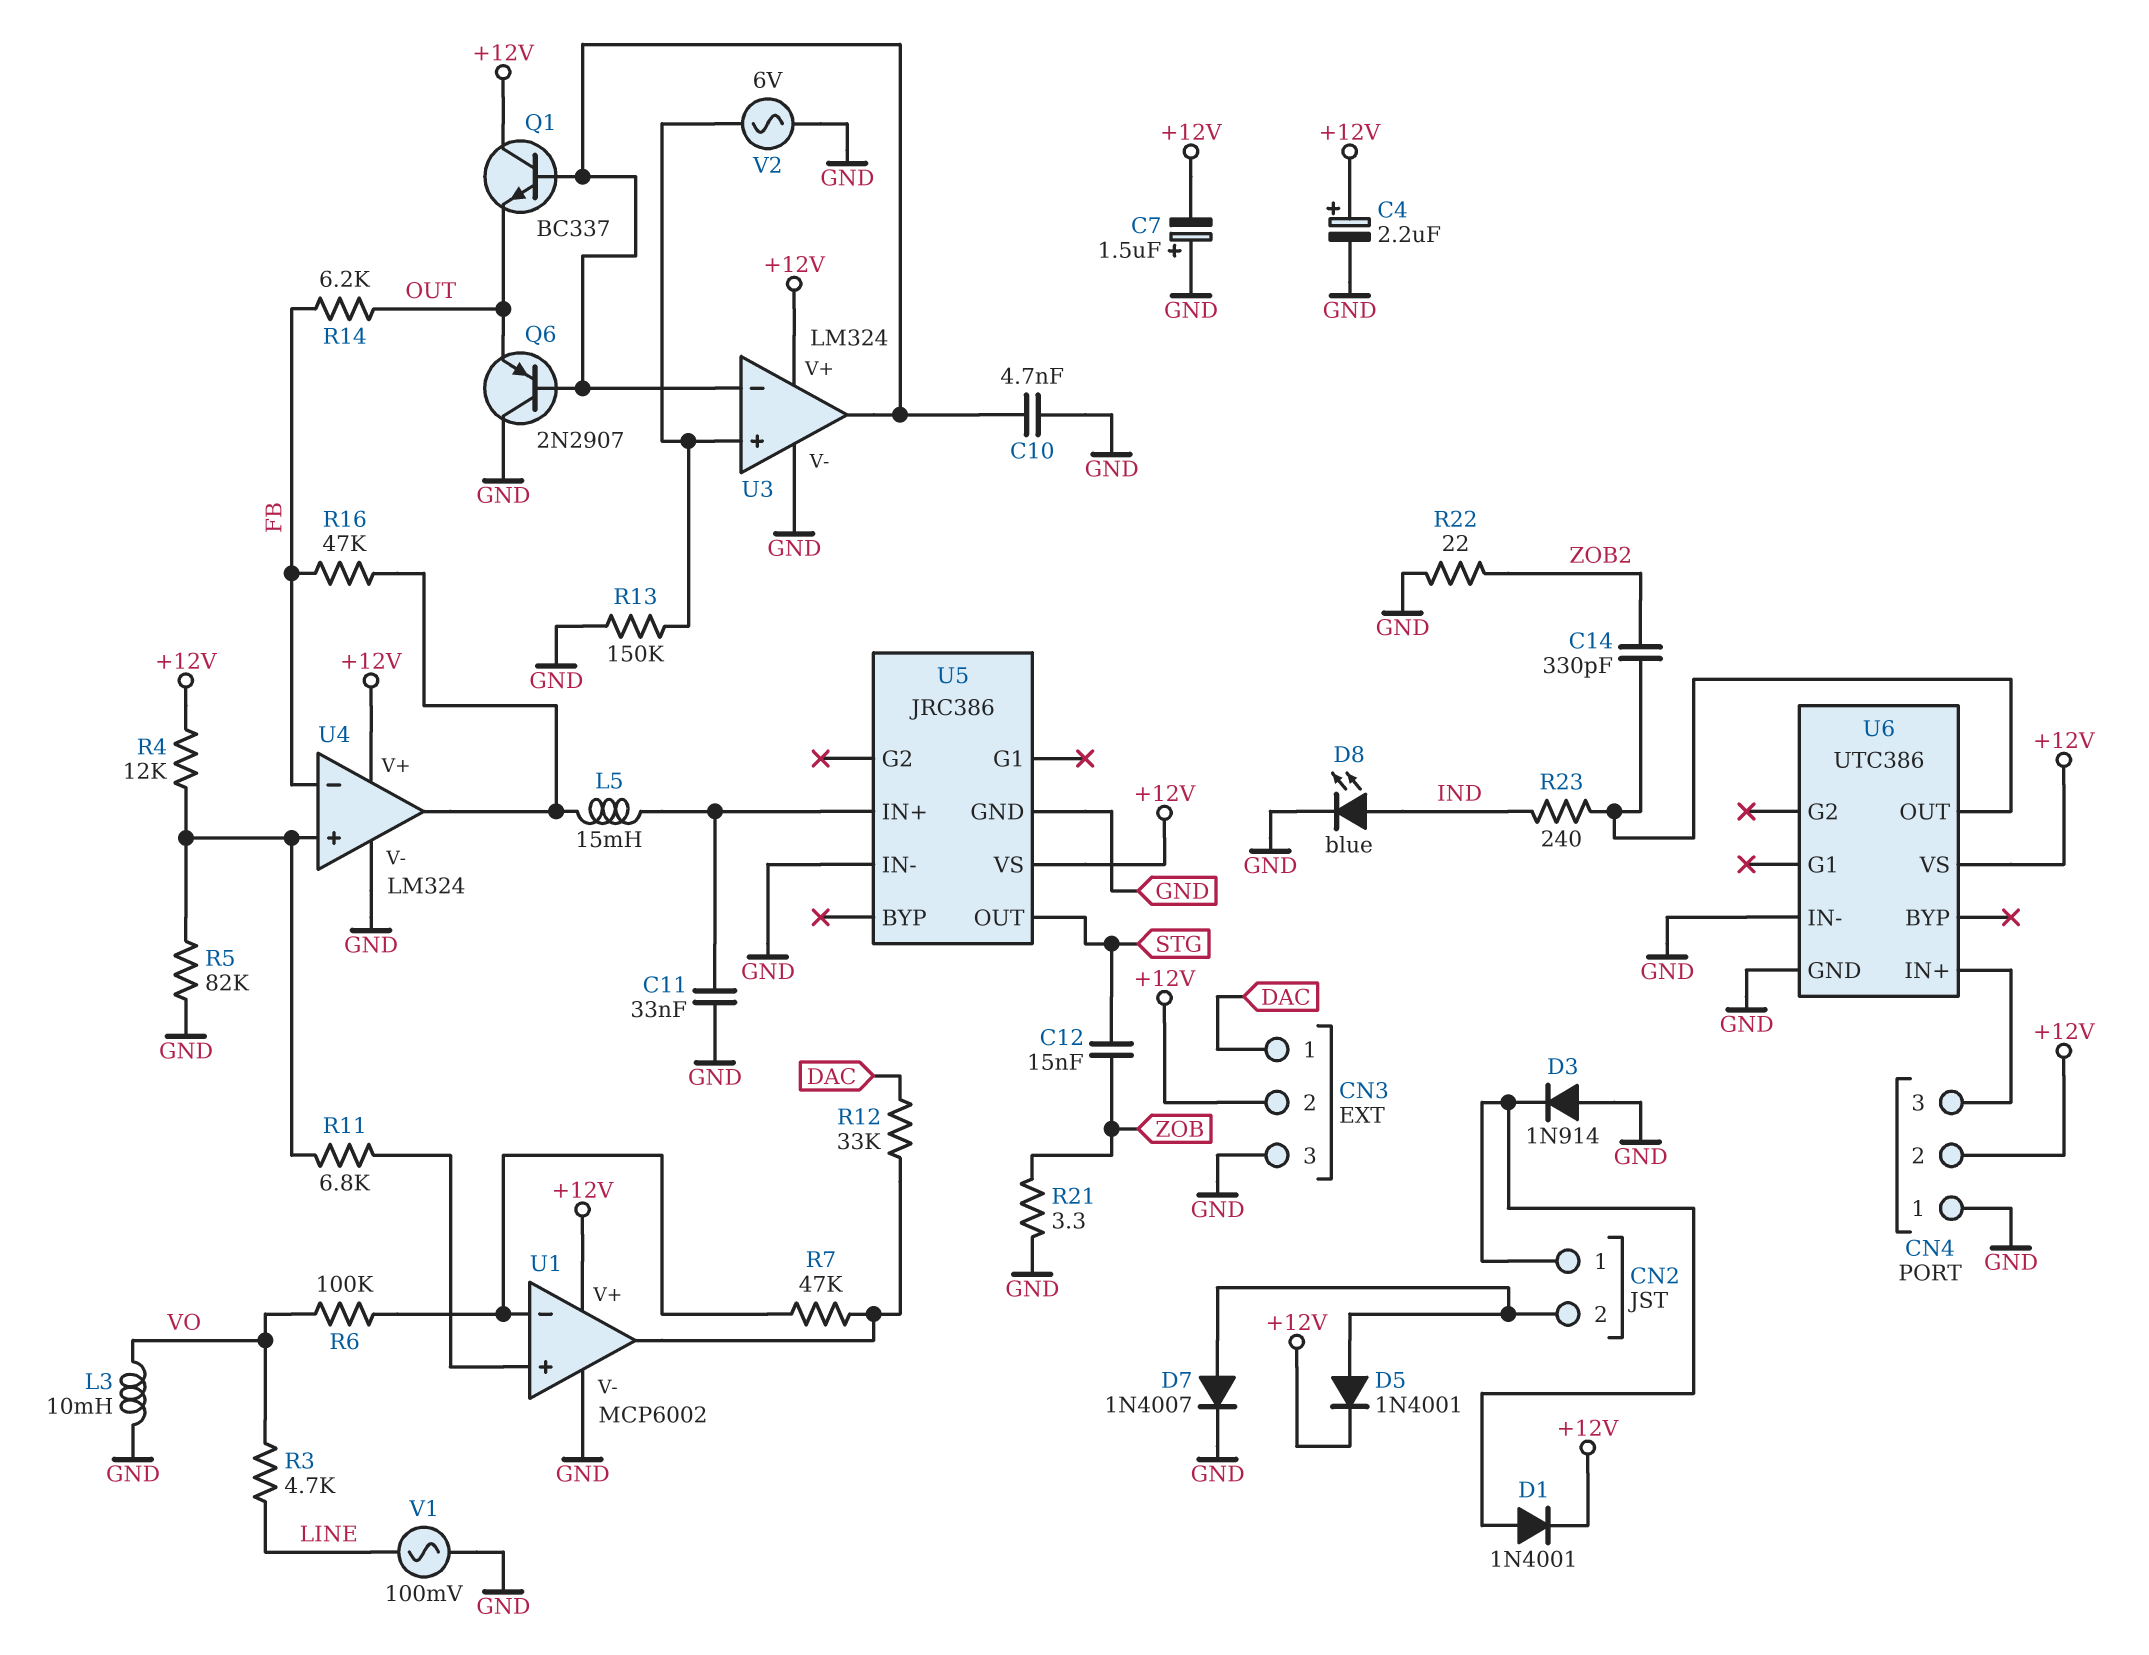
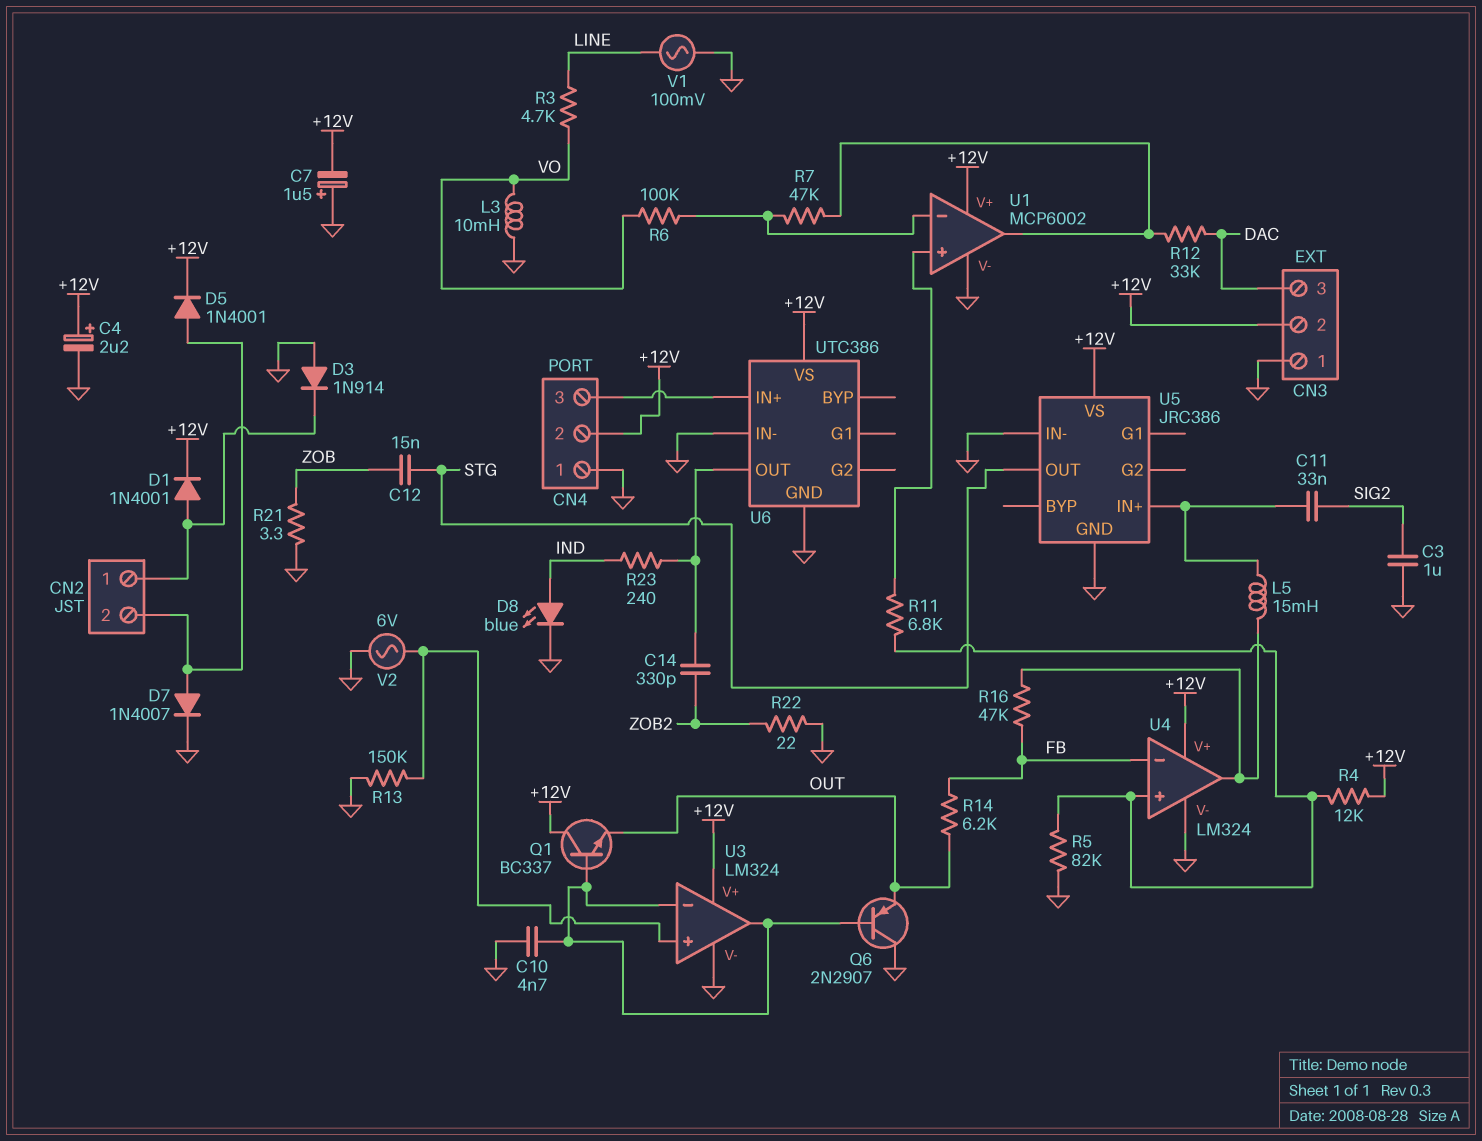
C3: none -> 1uF (GND, SIG2)
C11: 33nF (GND, U5/IN+) -> 33nF (SIG2, U5/IN+)
CN3 pin 1: DAC -> GND
CN3 pin 3: GND -> DAC

